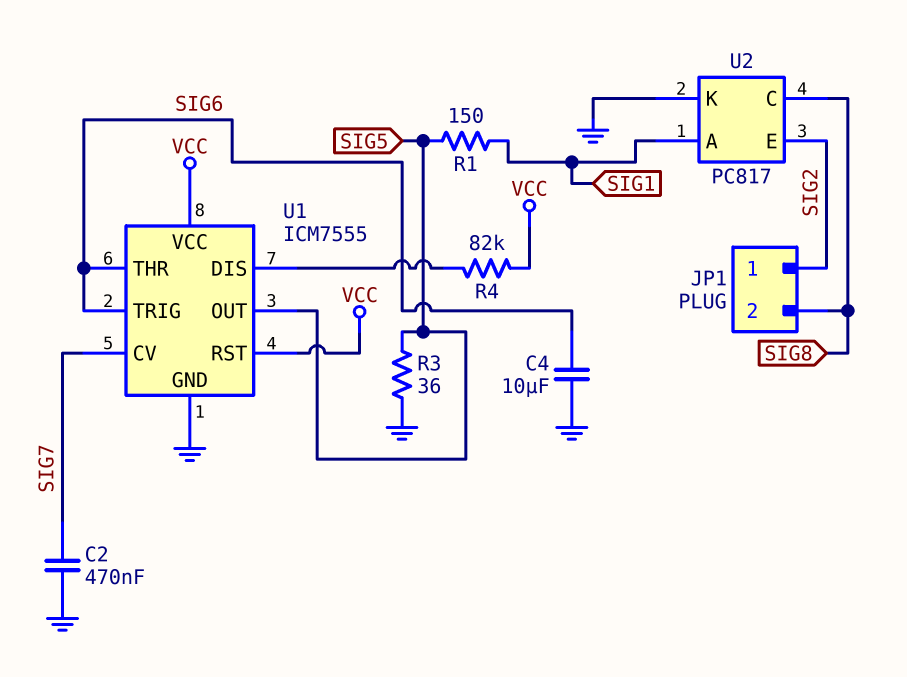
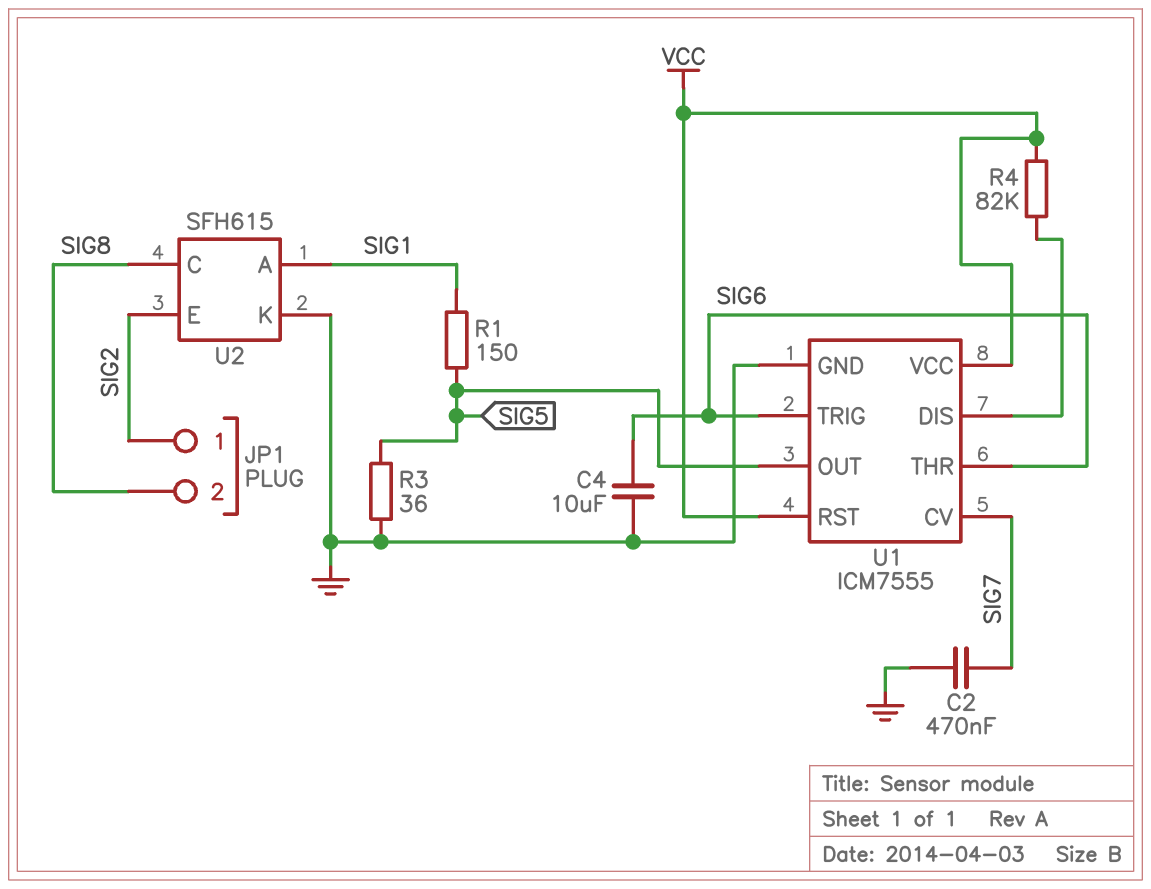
U2: PC817 -> SFH615

